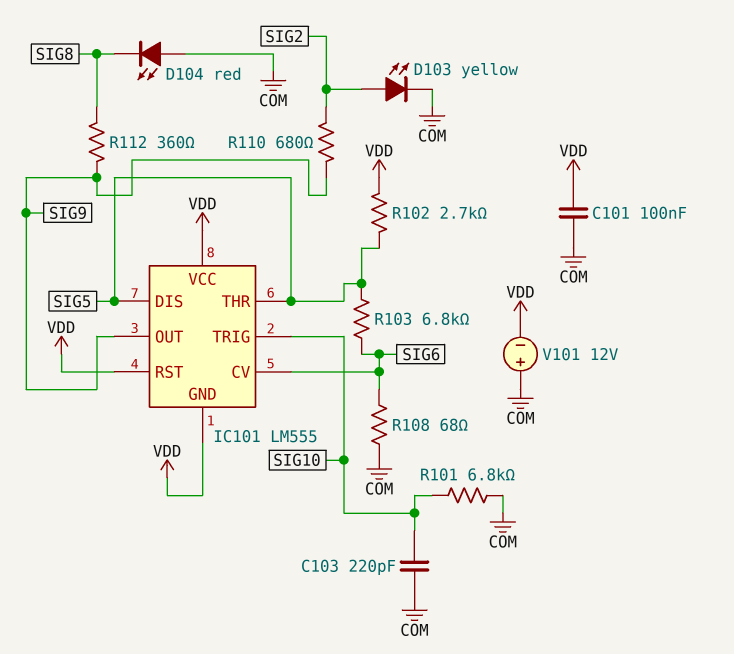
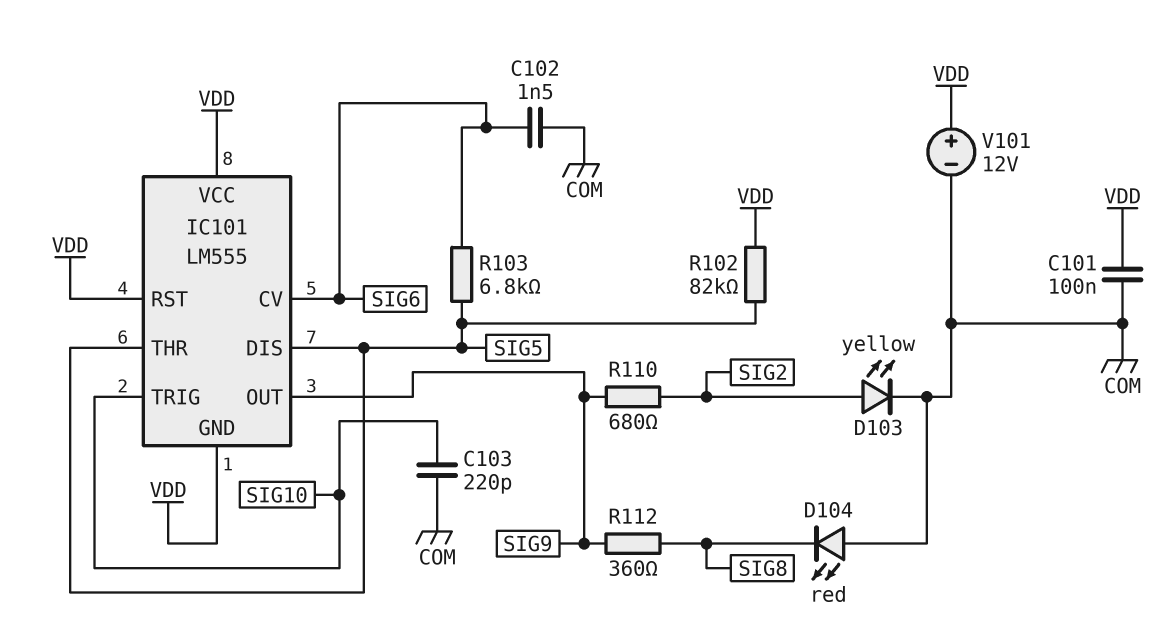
C102: none -> 1.5nF (COM, SIG6)
R101: 6.8k (COM, SIG10) -> none
R102: 2.7k (SIG5, VDD) -> 82k (SIG5, VDD)
R108: 68 (COM, SIG6) -> none
V101: 12V (plus COM, minus VDD) -> 12V (plus VDD, minus COM)

